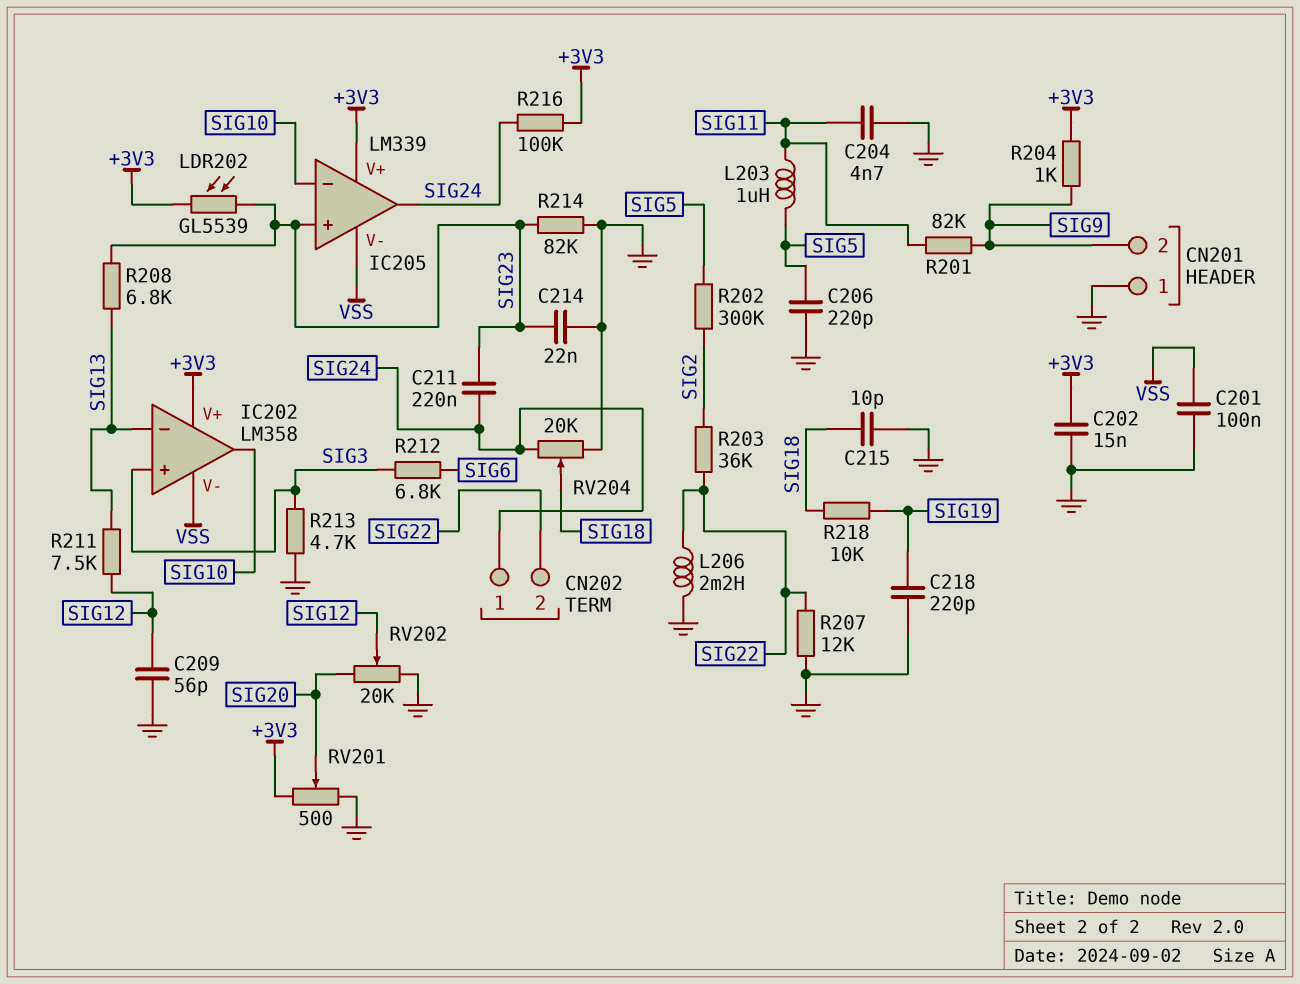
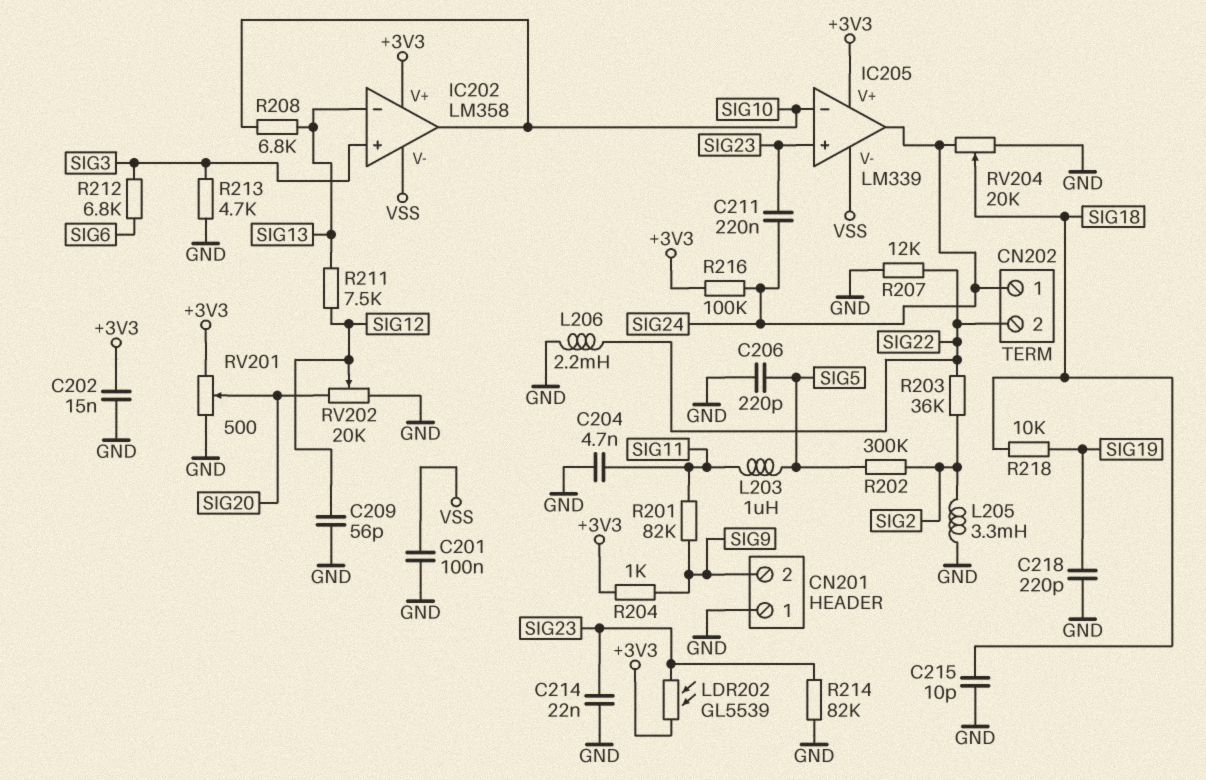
L205: none -> 3.3mH (GND, SIG2)
R208: 6.8k (SIG13, SIG23) -> 6.8k (SIG10, SIG13)

